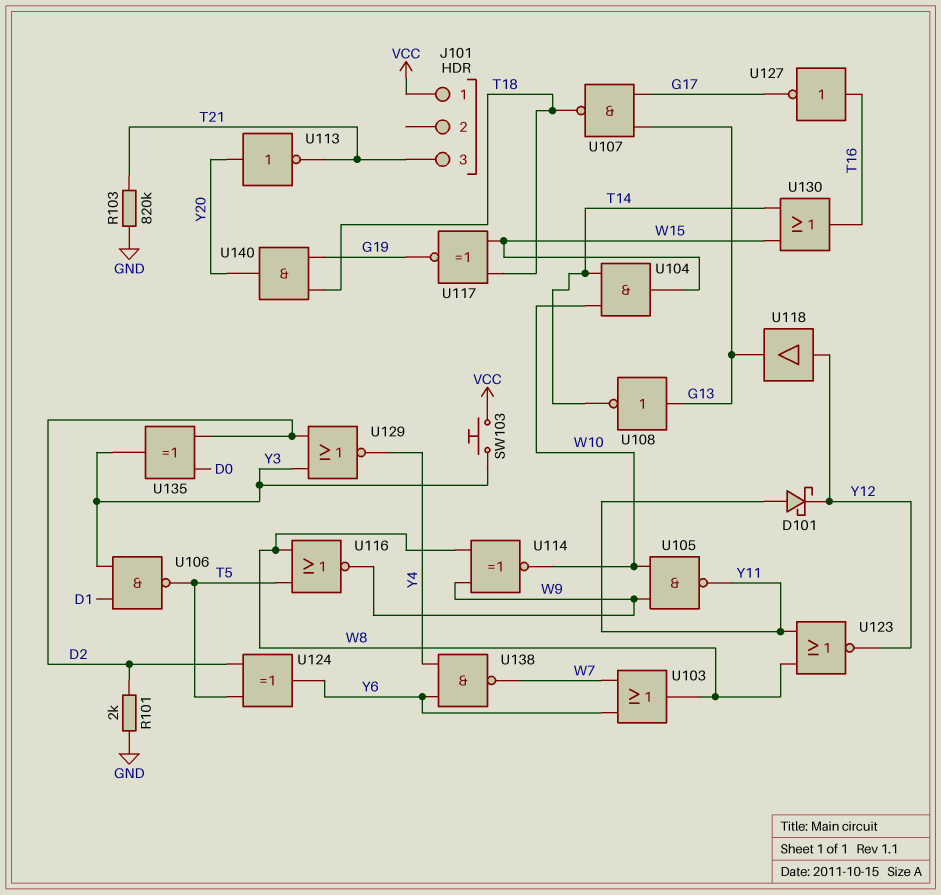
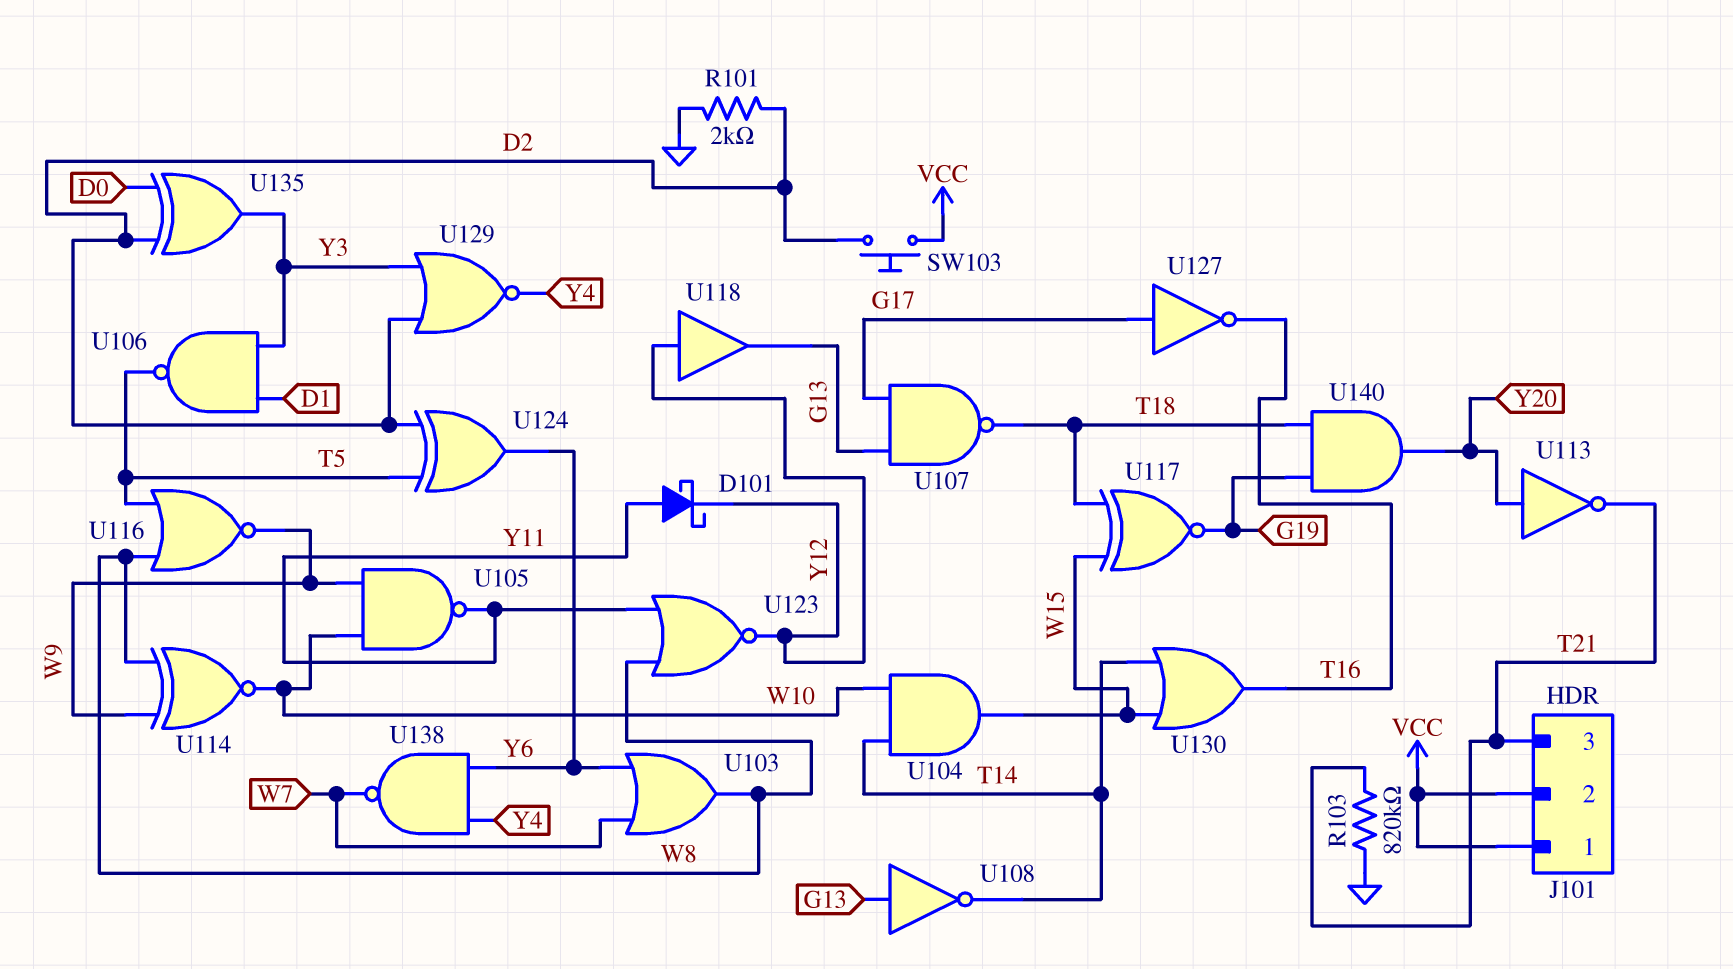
J101 pin 2: none -> VCC
SW103: button (VCC, Y3) -> button (D2, VCC)
U127: NOT (in T16, out G17) -> NOT (in G17, out T16)

